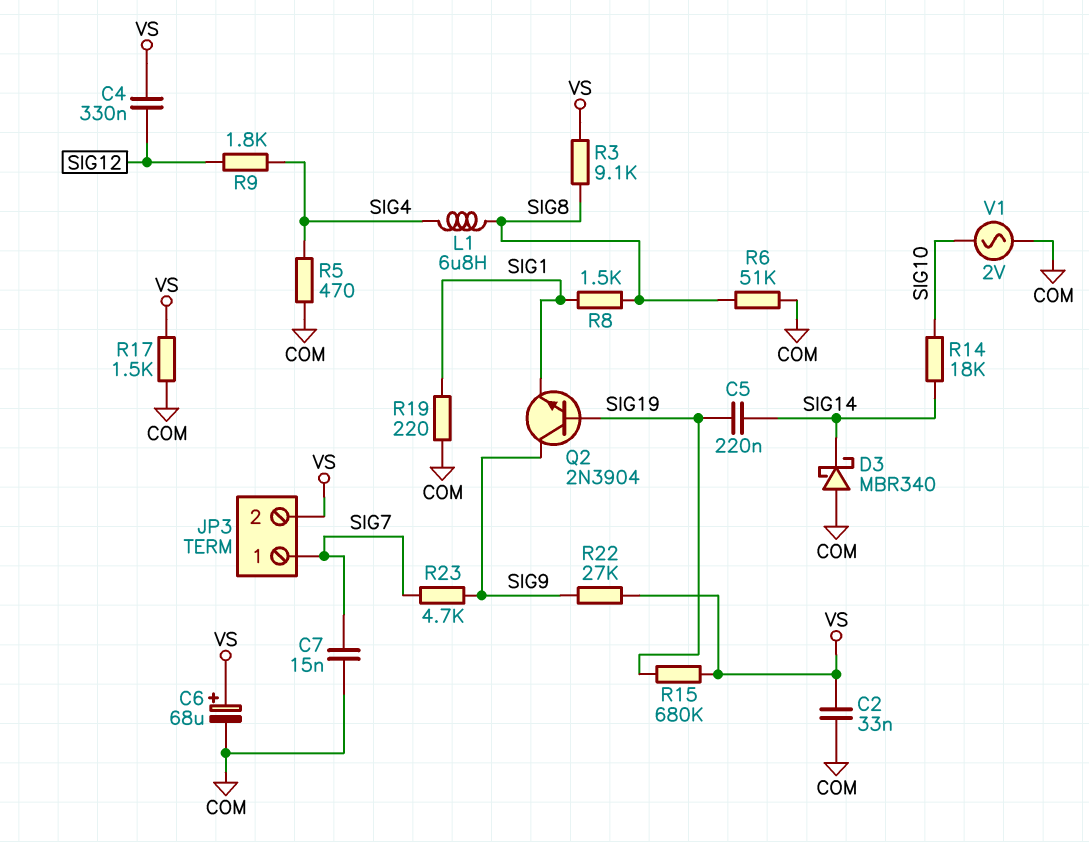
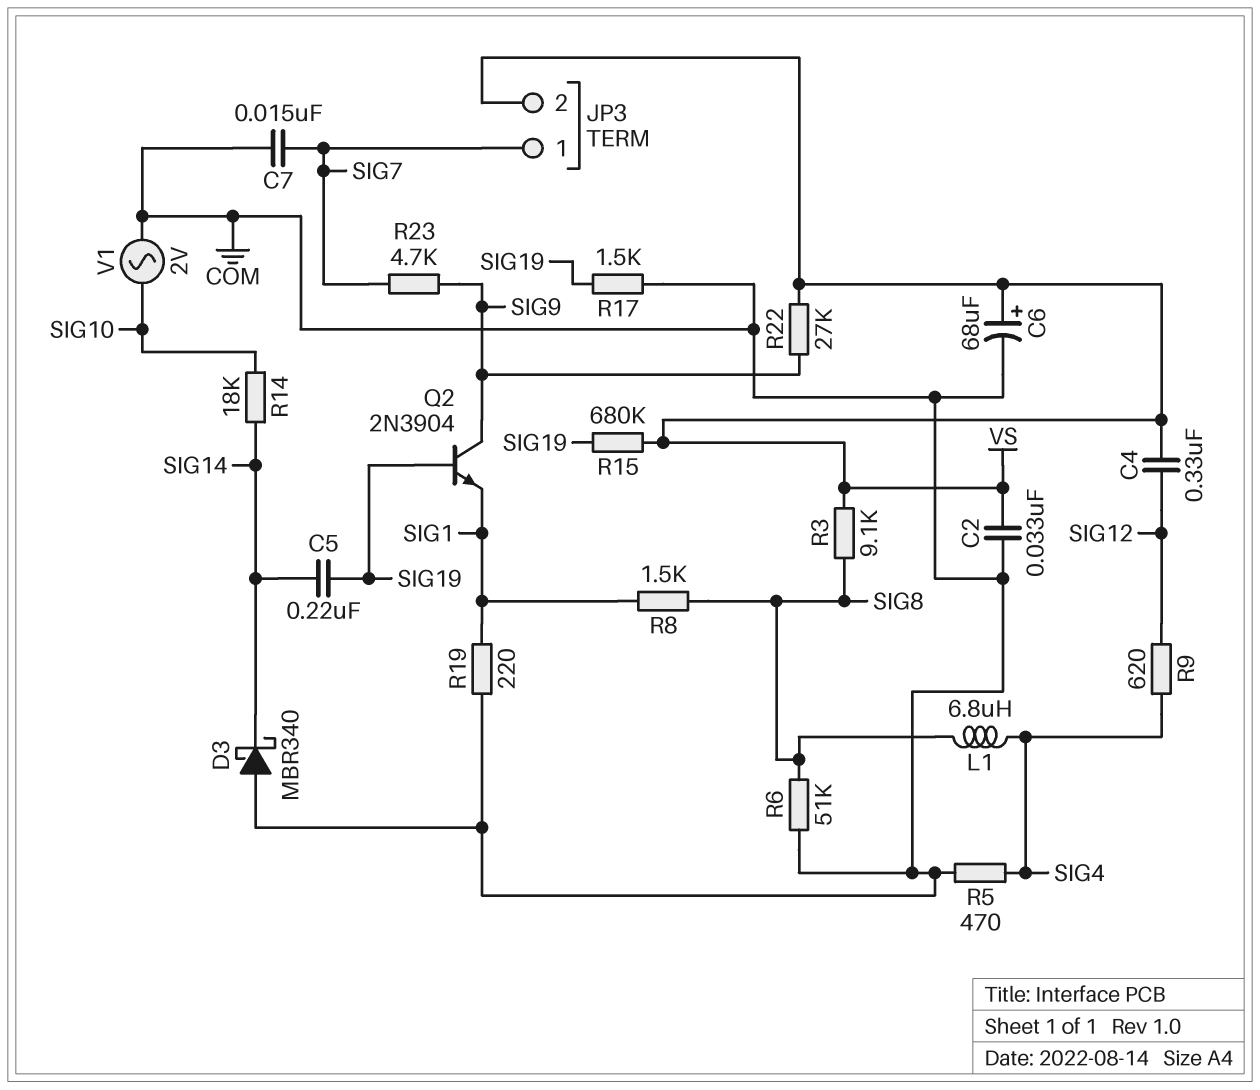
R9: 1.8k (SIG4, SIG12) -> 620 (SIG4, SIG12)
R17: 1.5k (COM, VS) -> 1.5k (COM, SIG19)

